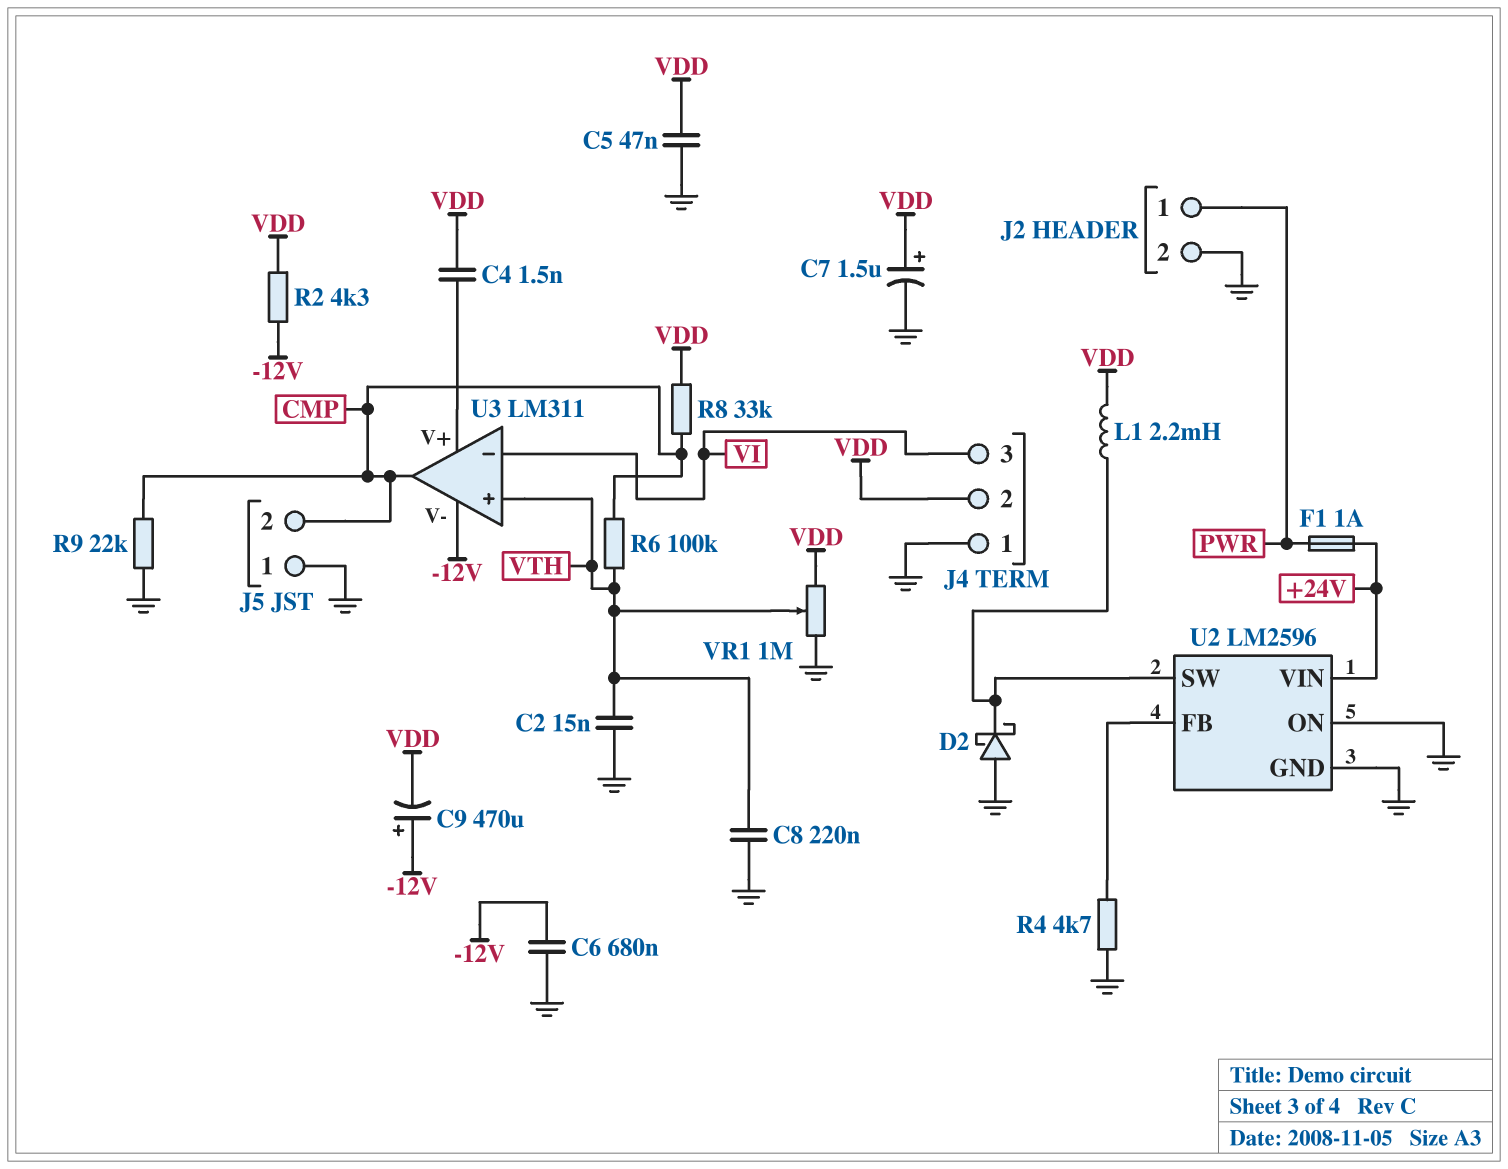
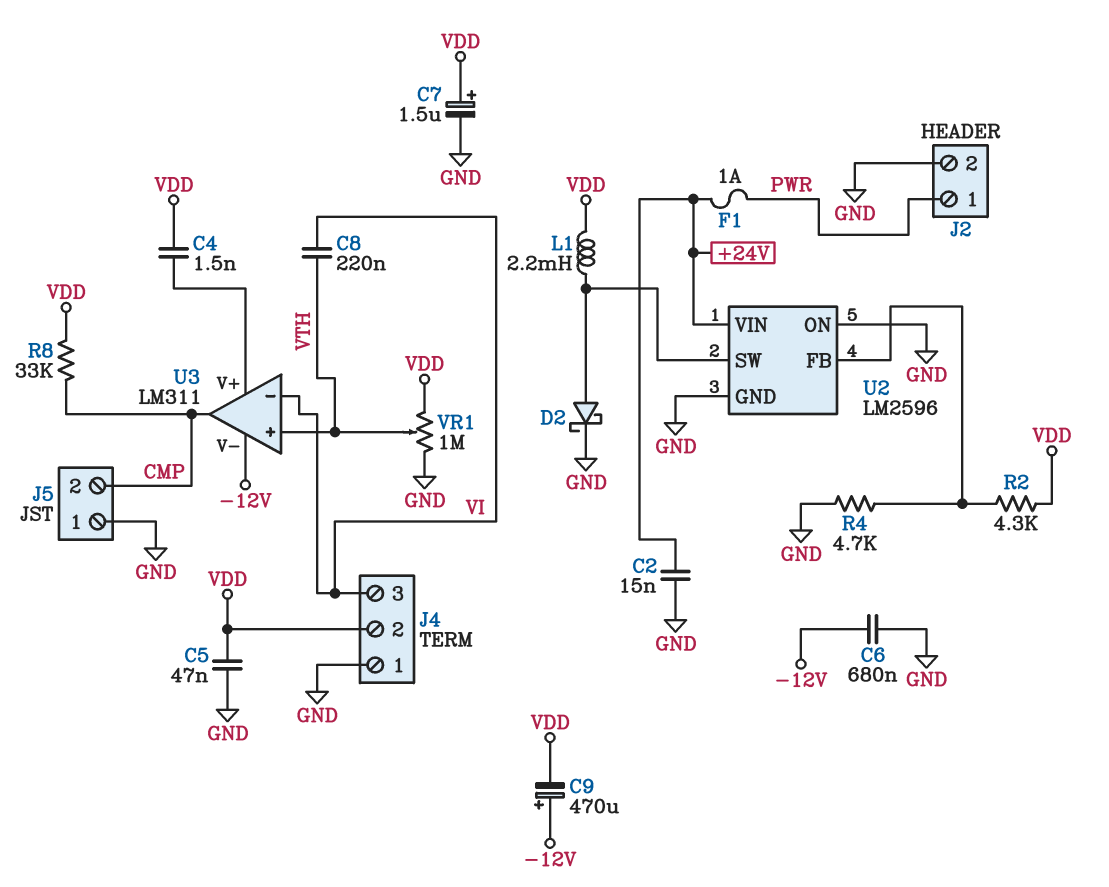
C2: 15nF (GND, VTH) -> 15nF (+24V, GND)
C8: 220nF (GND, VTH) -> 220nF (VI, VTH)
D2: schottky (A GND, K U2/SW) -> schottky (A U2/SW, K GND)
R2: 4.3k (-12V, VDD) -> 4.3k (U2/FB, VDD)
R6: 100k (CMP, VTH) -> none
R9: 22k (CMP, GND) -> none

